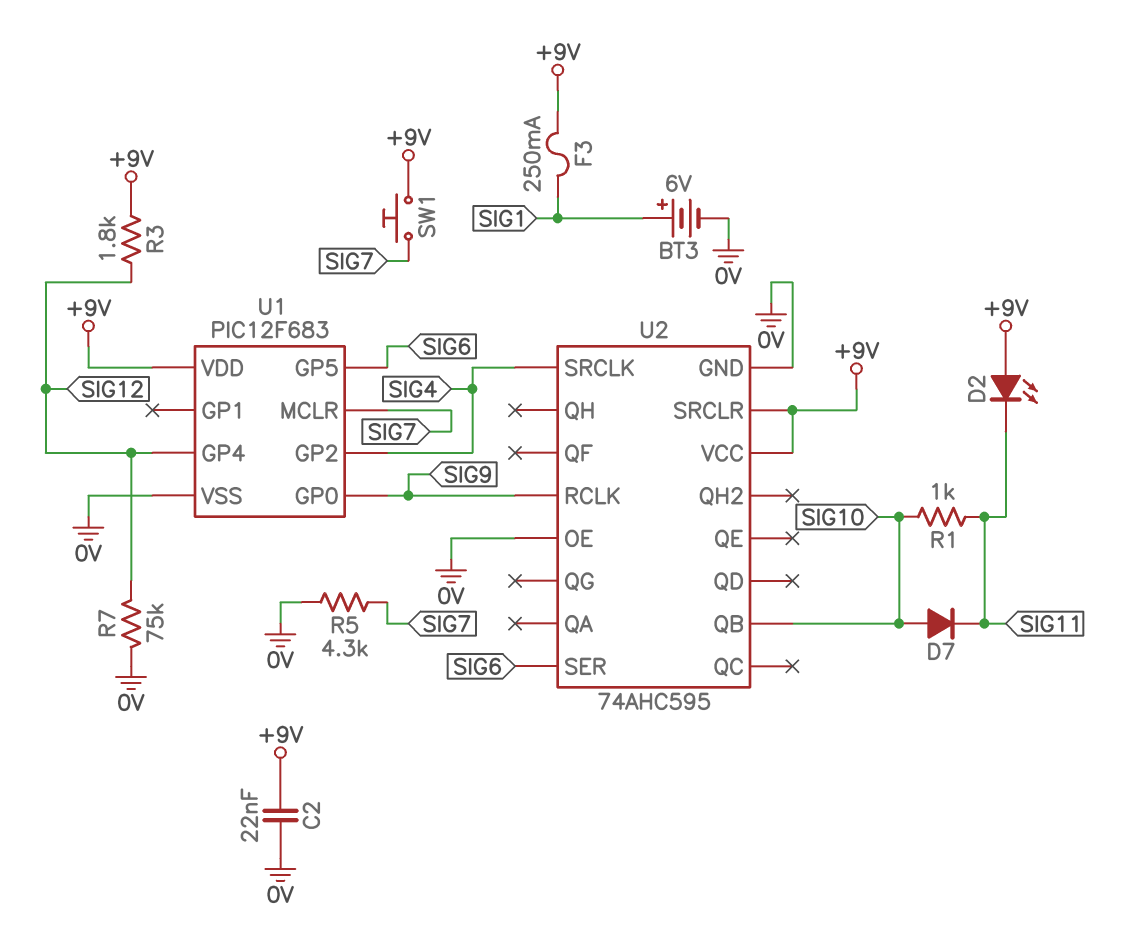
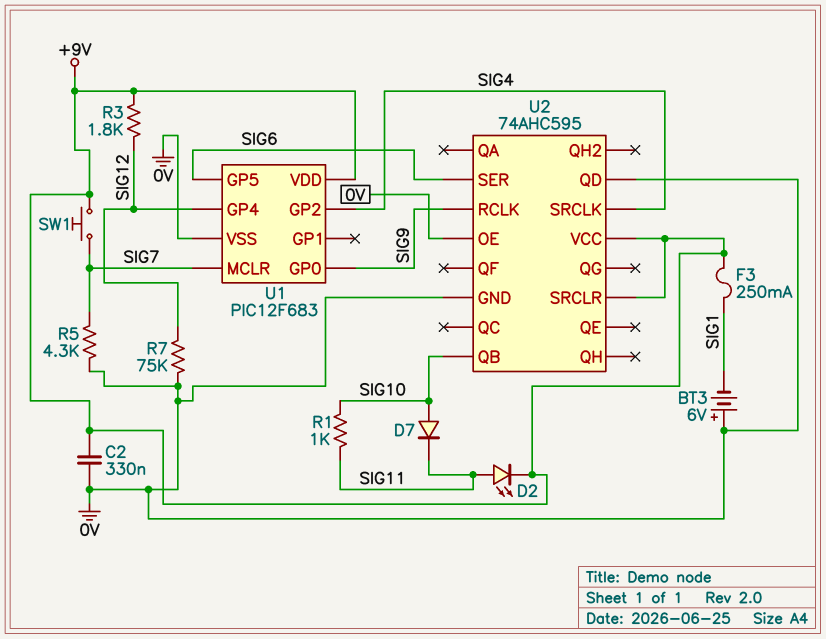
BT3: 6V (plus SIG1, minus 0V) -> 6V (plus 0V, minus SIG1)
C2: 22nF (+9V, 0V) -> 330nF (+9V, 0V)
D2: LED (A +9V, K SIG11) -> LED (A SIG11, K +9V)
U2 pin QD: none -> 0V

